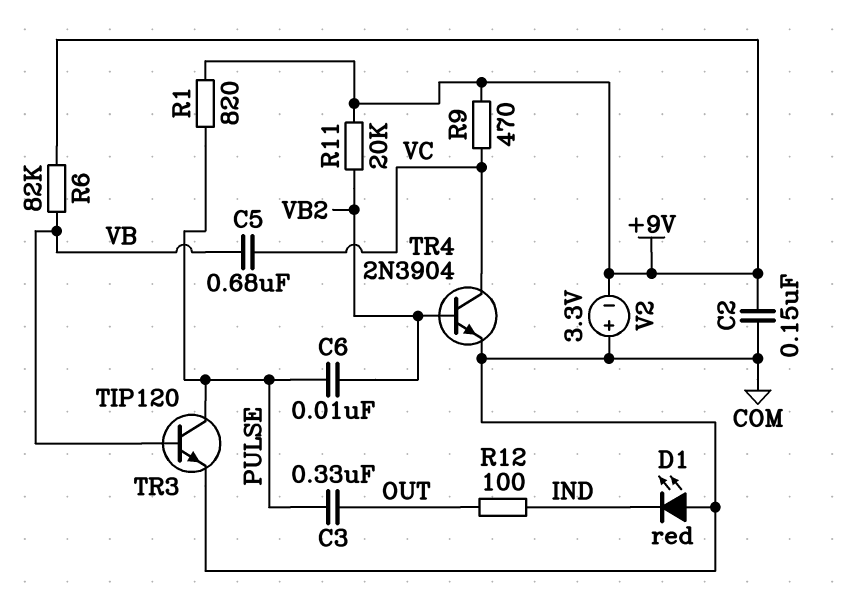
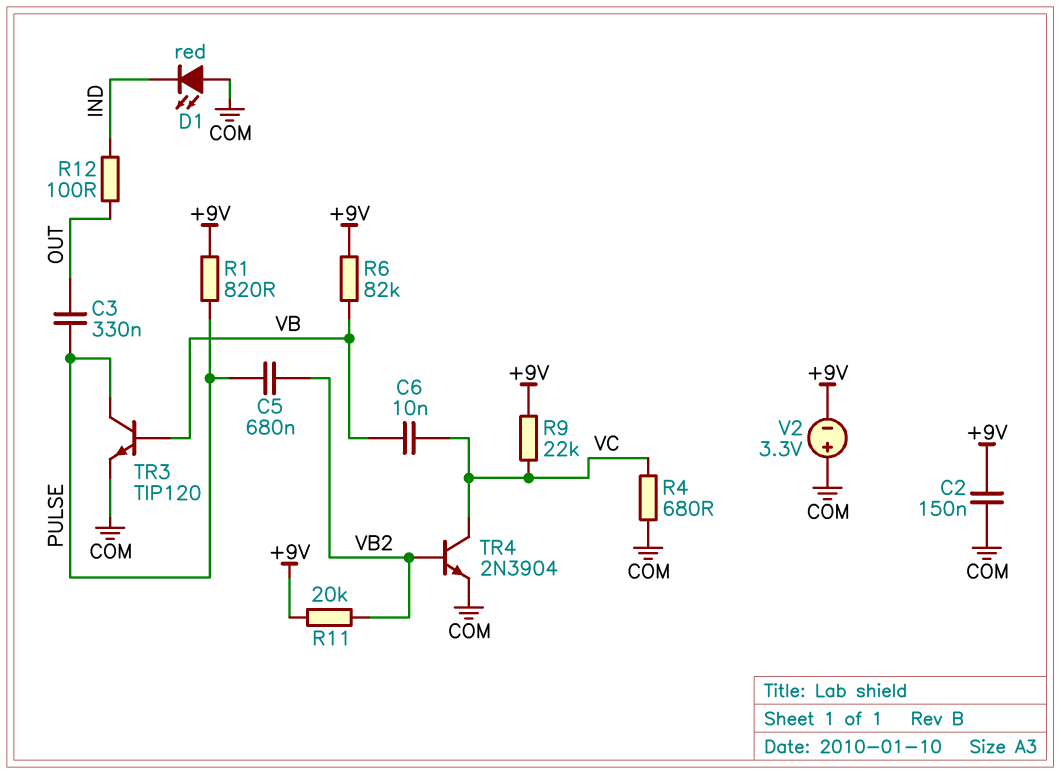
C5: 680nF (VB, VC) -> 680nF (PULSE, VB2)
C6: 10nF (PULSE, VB2) -> 10nF (VB, VC)
R4: none -> 680 (COM, VC)
R9: 470 (+9V, VC) -> 22k (+9V, VC)

